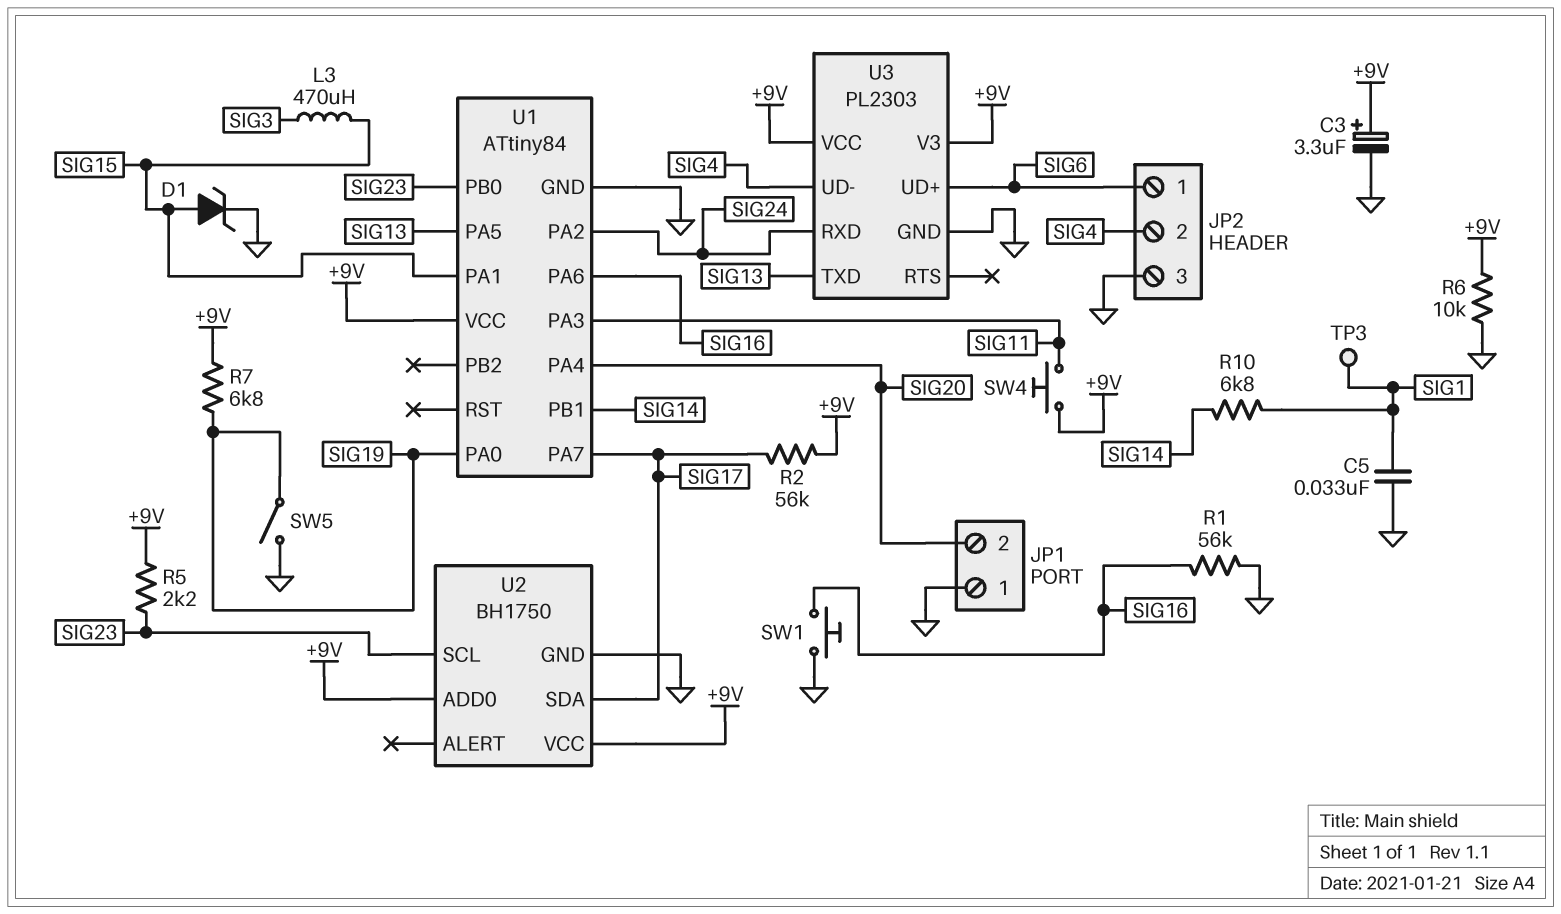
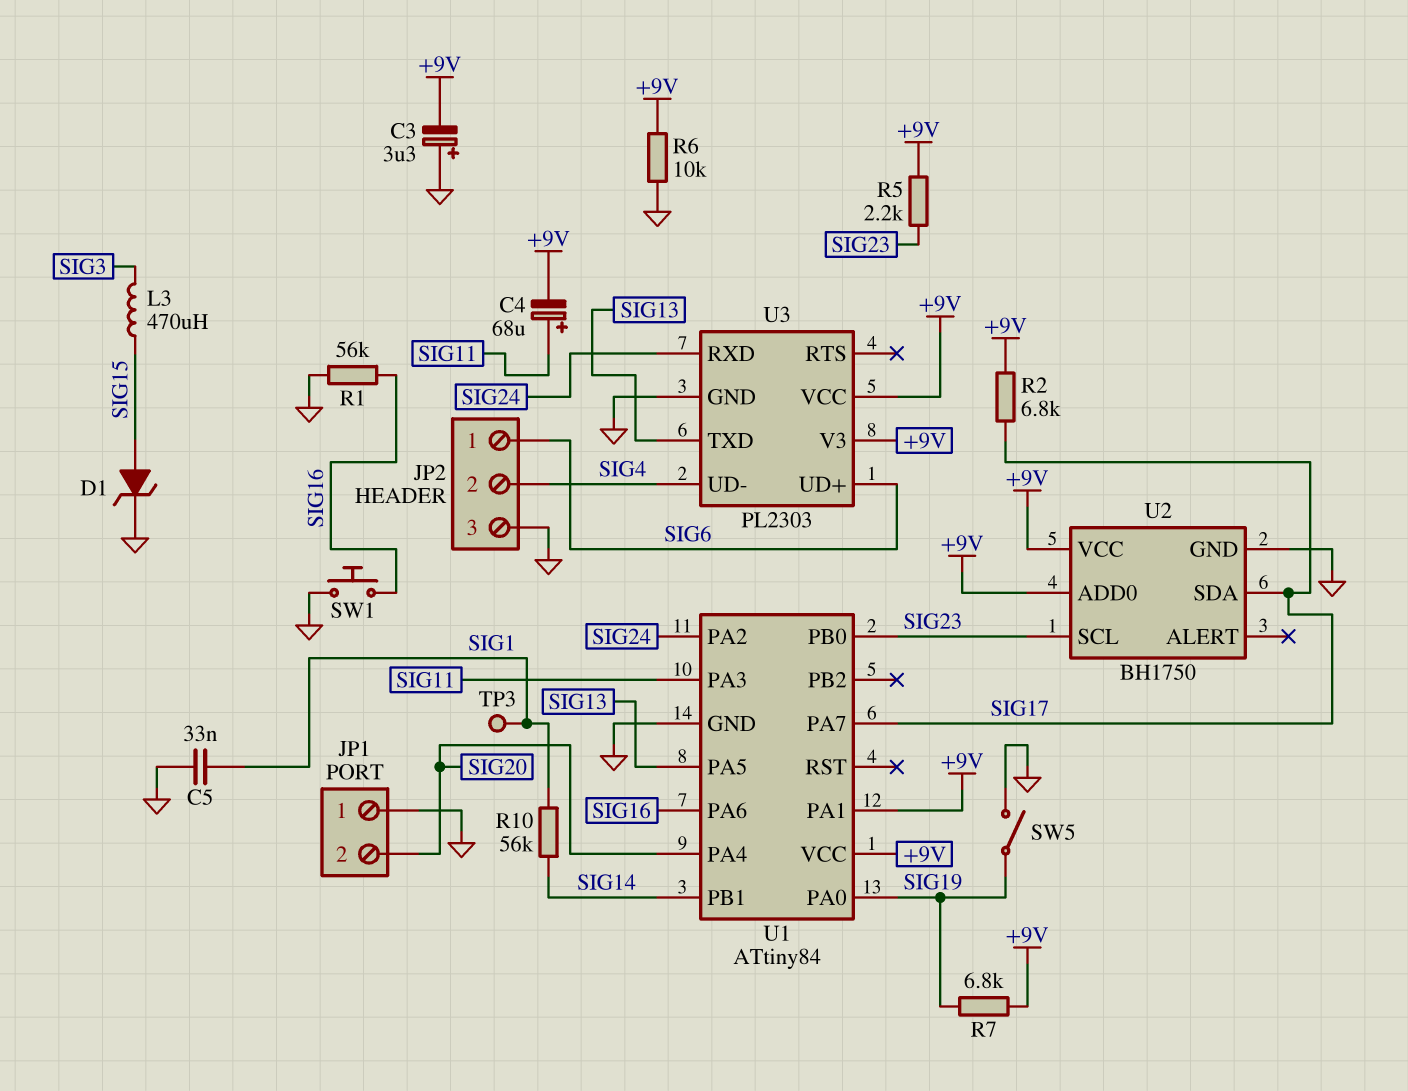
C3: 3.3uF (plus +9V, minus GND) -> 3.3uF (plus GND, minus +9V)
C4: none -> 68uF (plus SIG11, minus +9V)
R2: 56k (+9V, SIG17) -> 6.8k (+9V, SIG17)
R10: 6.8k (SIG1, SIG14) -> 56k (SIG1, SIG14)
SW4: button (+9V, SIG11) -> none
U1 pin PA1: SIG15 -> +9V

